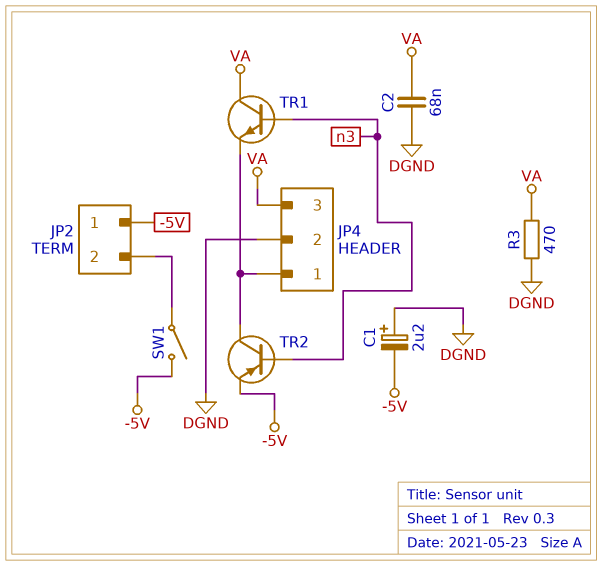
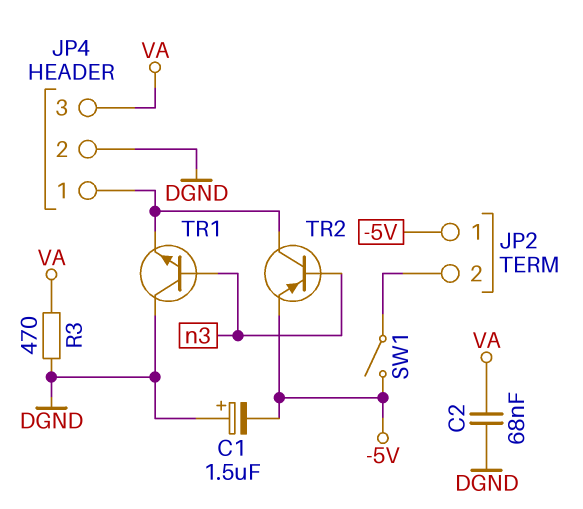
C1: 2.2uF (plus DGND, minus -5V) -> 1.5uF (plus DGND, minus -5V)
TR1: NPN (B n3, C VA, E JP4/1) -> NPN (B n3, C DGND, E JP4/1)

